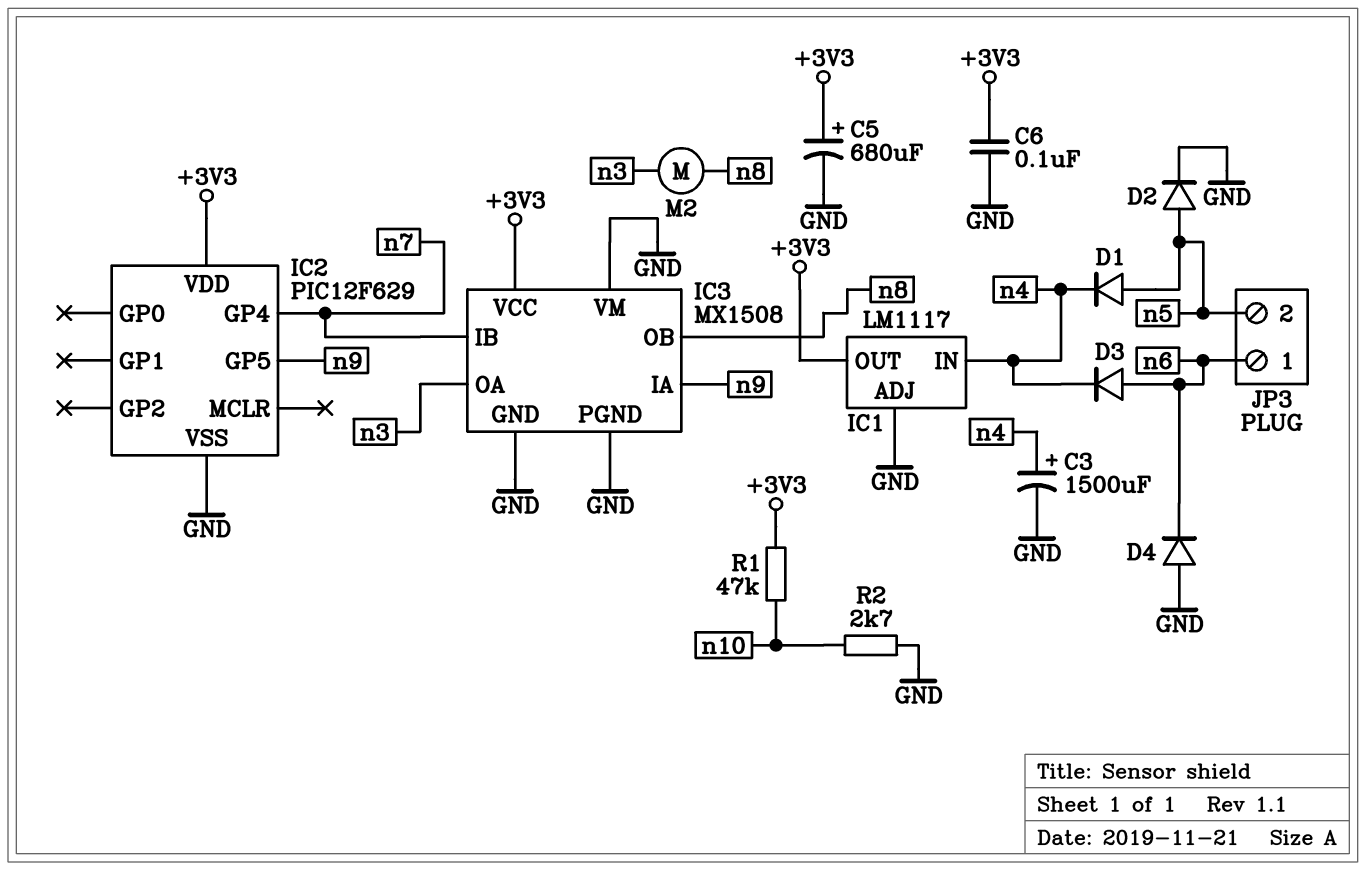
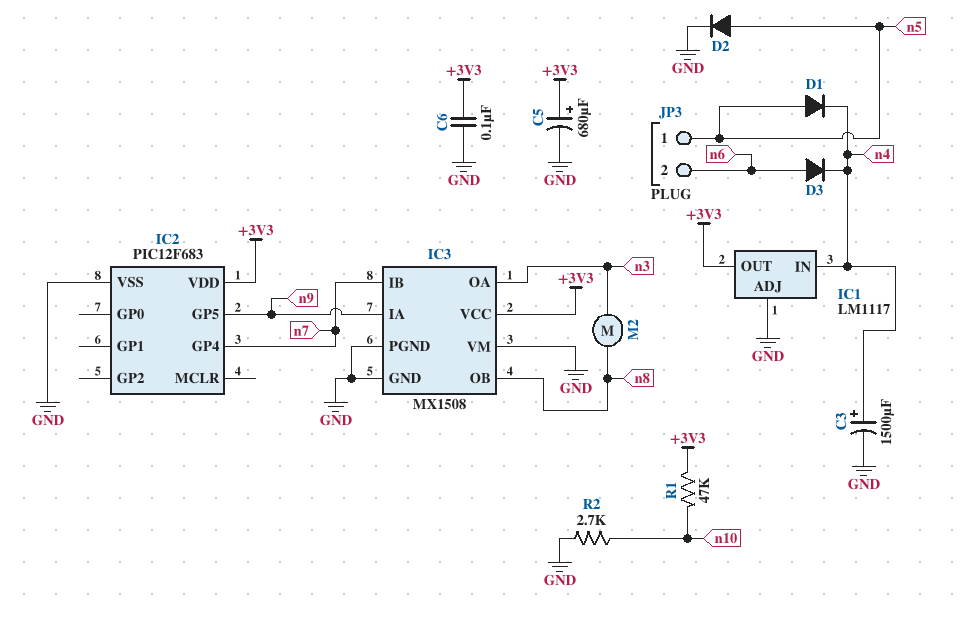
D4: diode (A GND, K n6) -> none
IC2: PIC12F629 -> PIC12F683
JP3 pin 1: n6 -> n5
JP3 pin 2: n5 -> n6

